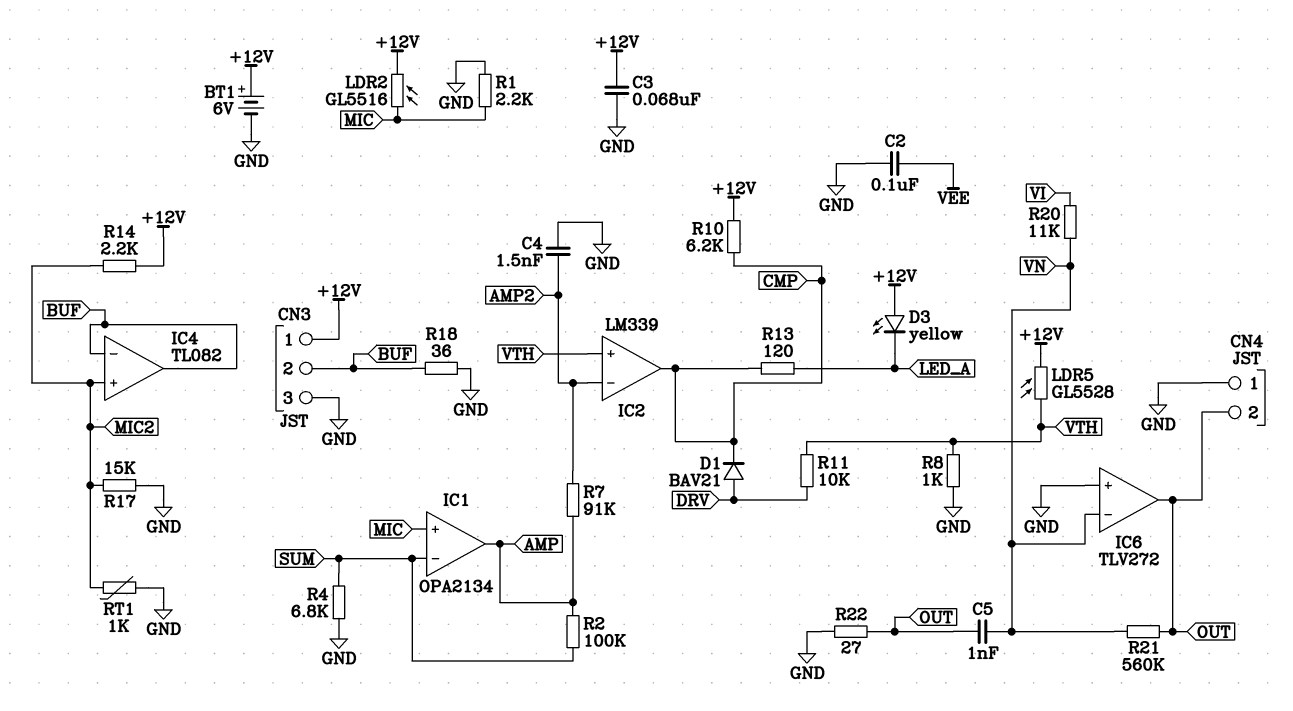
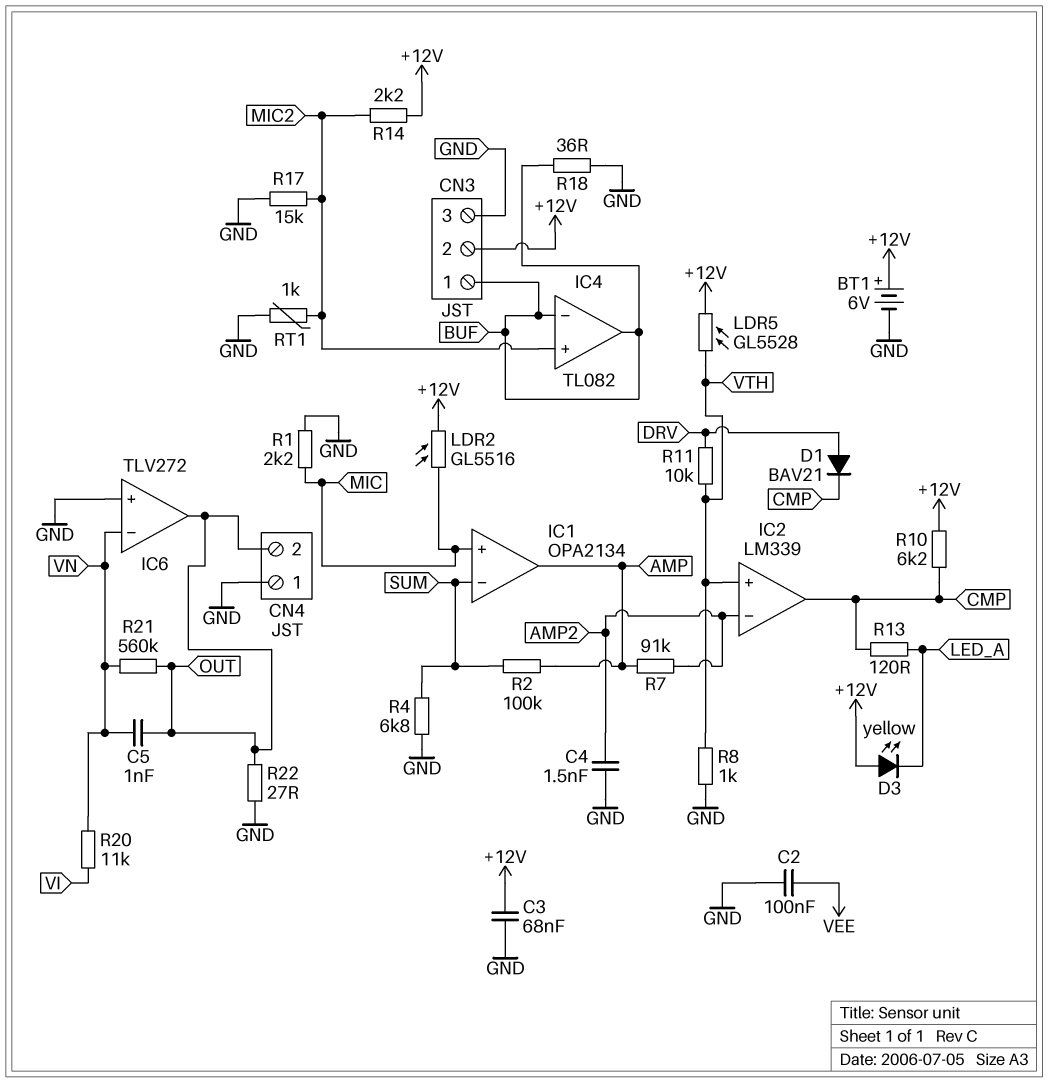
CN3 pin 1: +12V -> BUF
CN3 pin 2: BUF -> +12V

